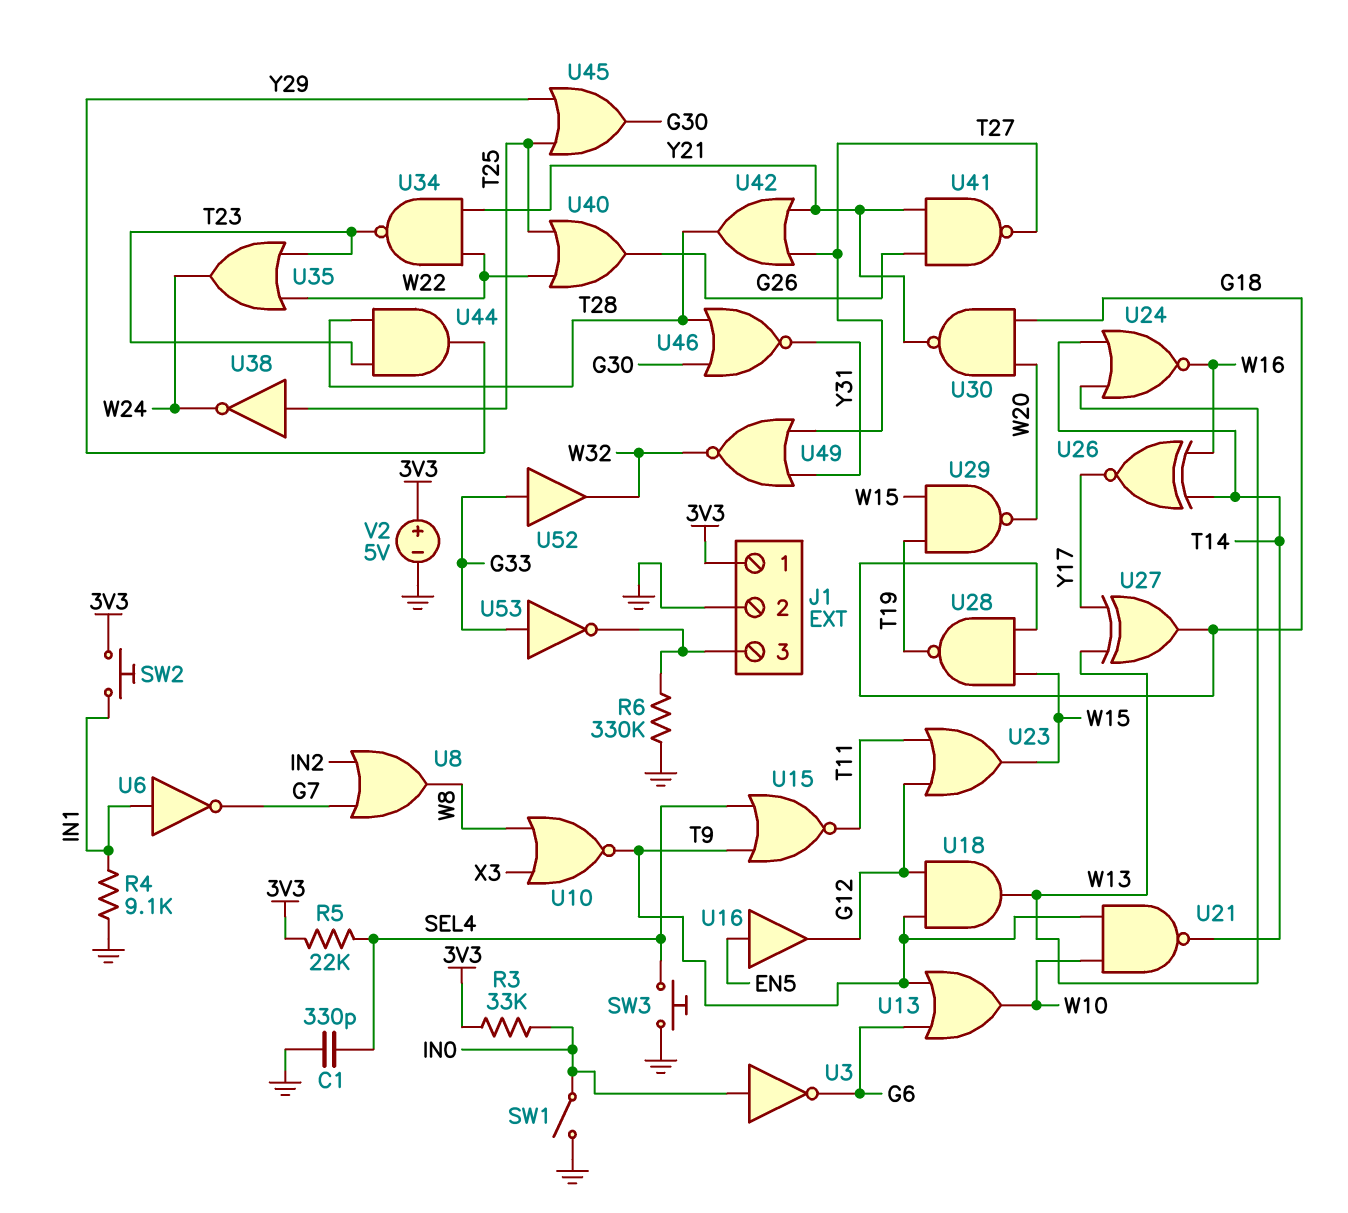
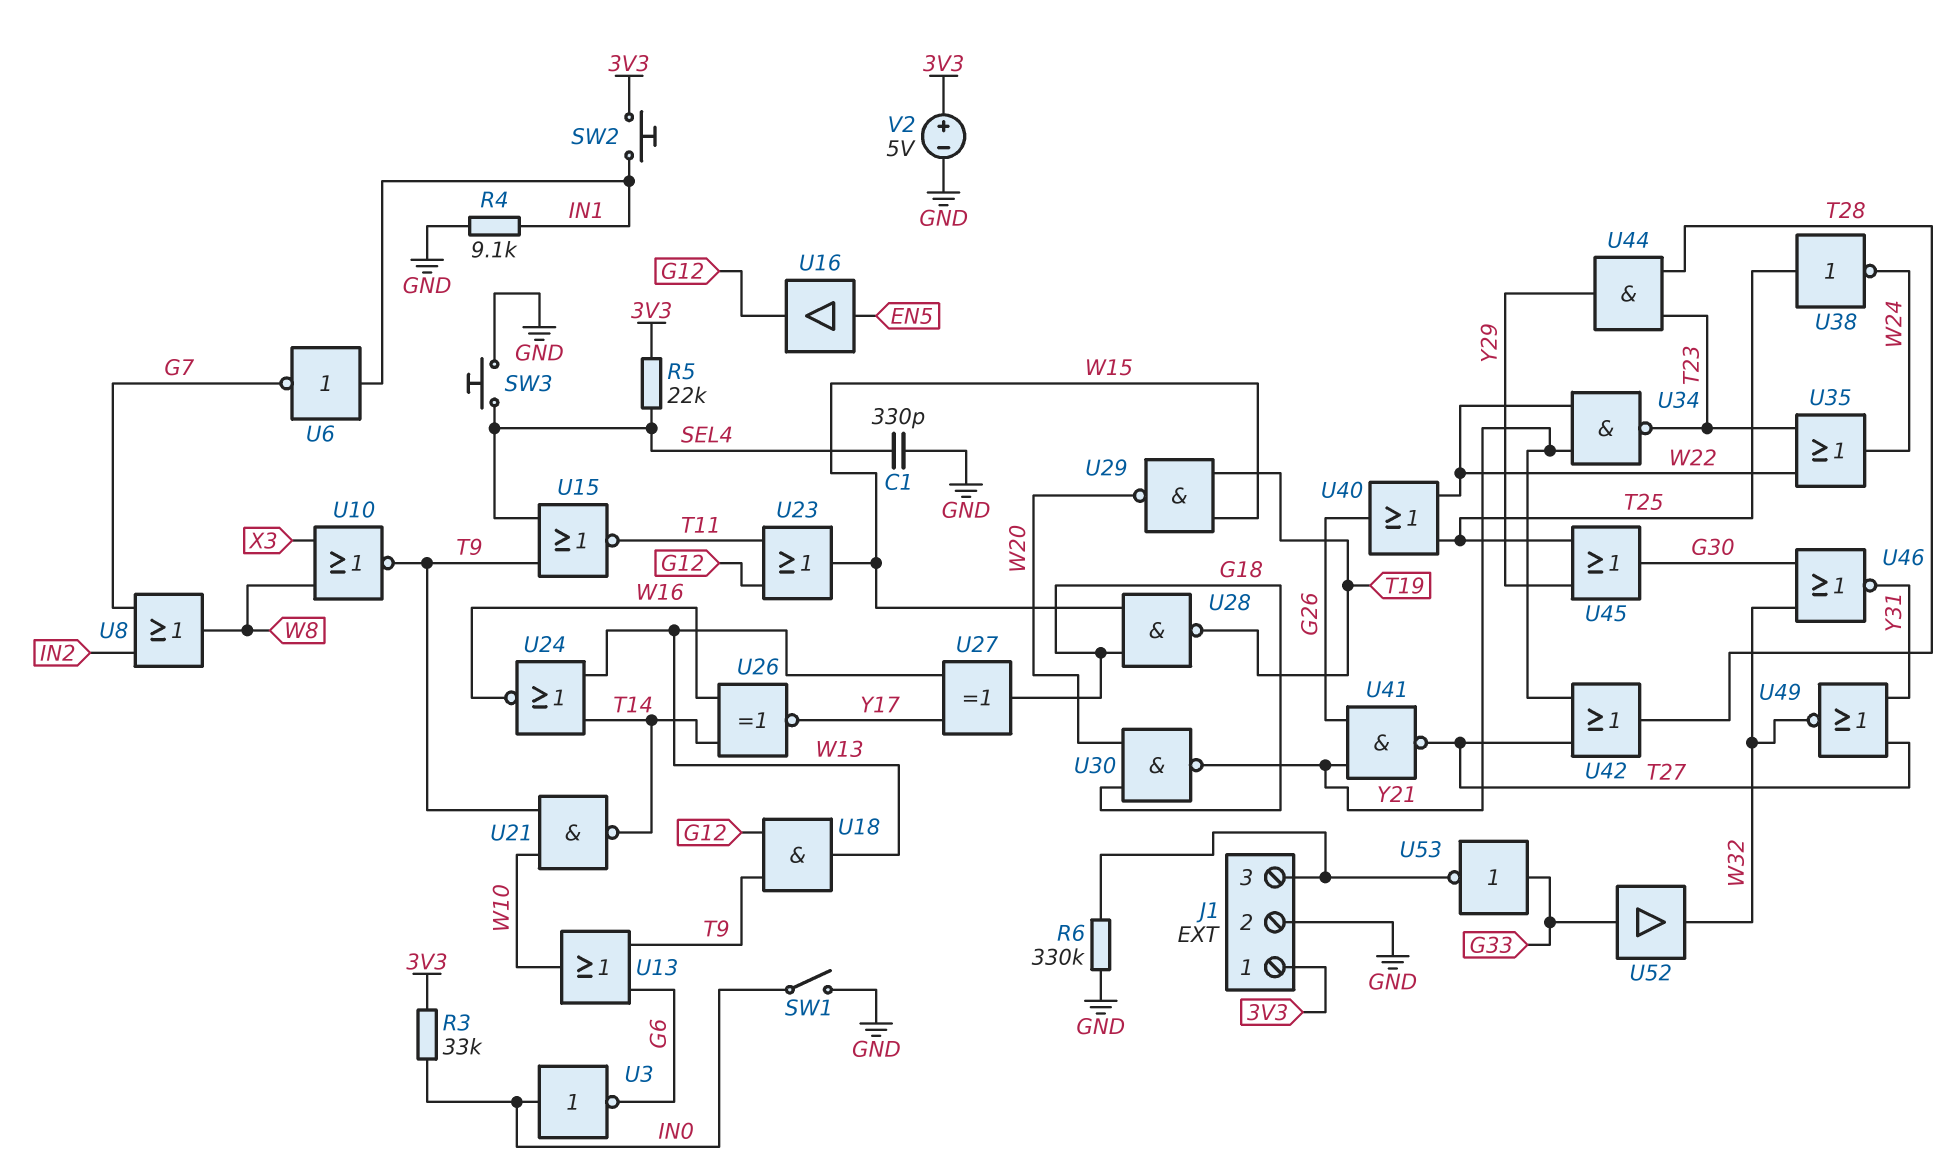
U46: NOR (in G30, in T28, out Y31) -> NOR (in G30, in W32, out Y31)

